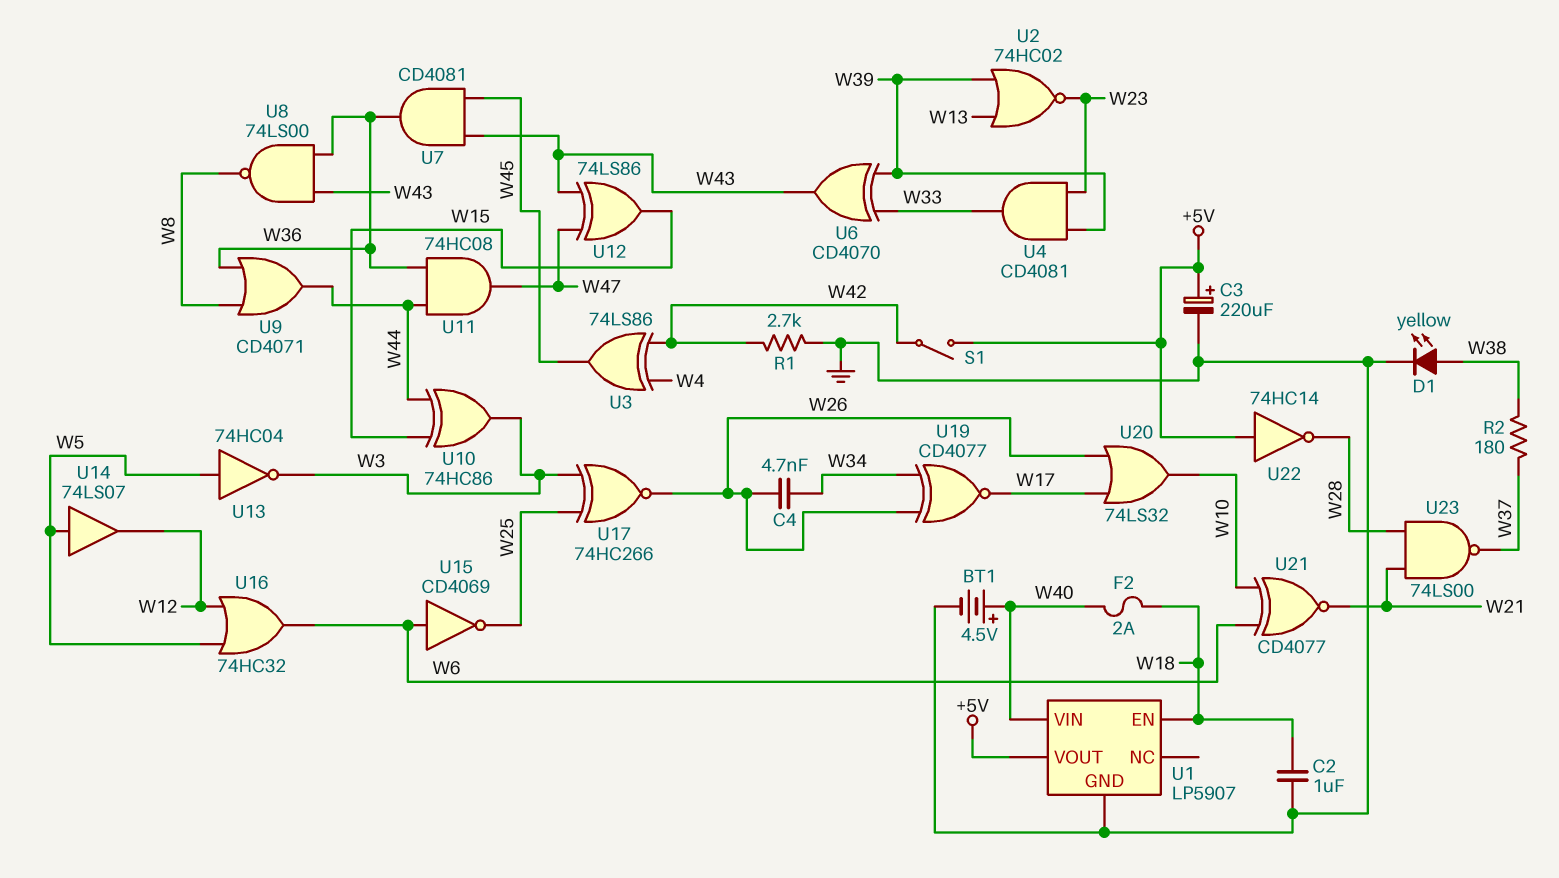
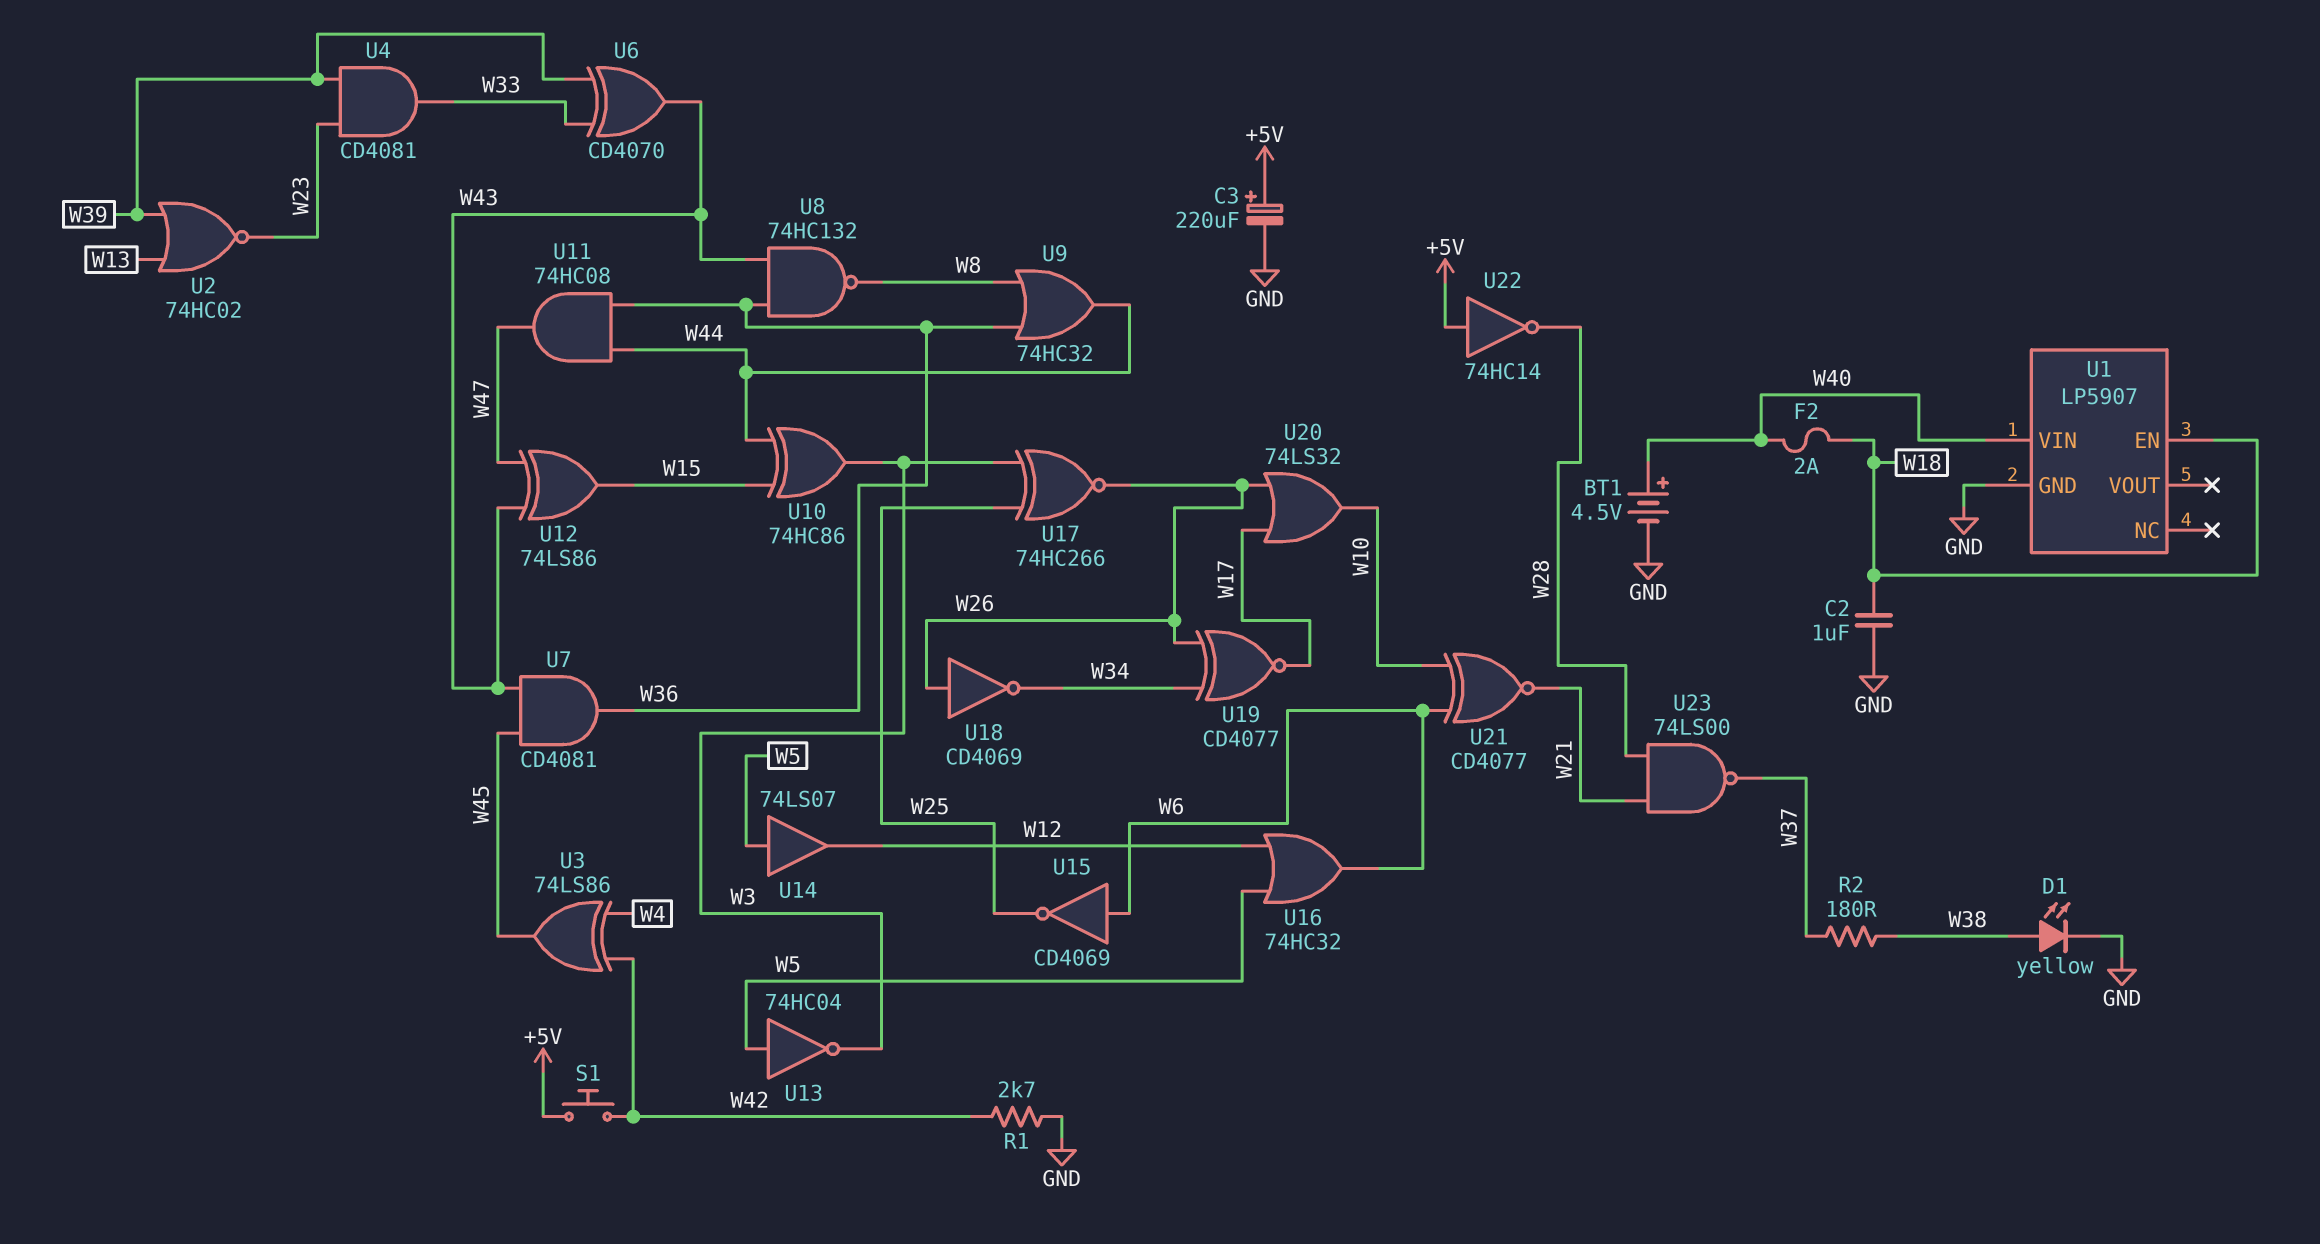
C4: 4.7nF (W26, W34) -> none
S1: switch (+5V, W42) -> button (+5V, W42)
U1 pin VOUT: +5V -> none
U8: NAND 74LS00 (in W36, in W43, out W8) -> NAND 74HC132 (in W36, in W43, out W8)
U9: OR CD4071 (in W8, in W36, out W44) -> OR 74HC32 (in W8, in W36, out W44)
U18: none -> NOT CD4069 (in W26, out W34)

